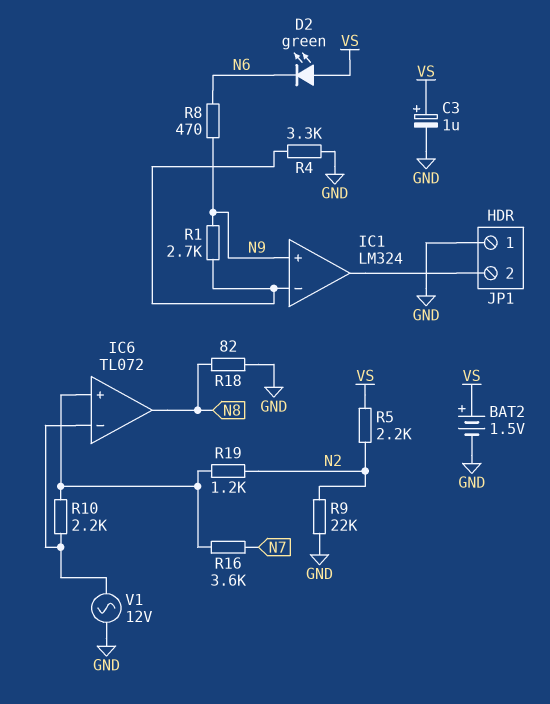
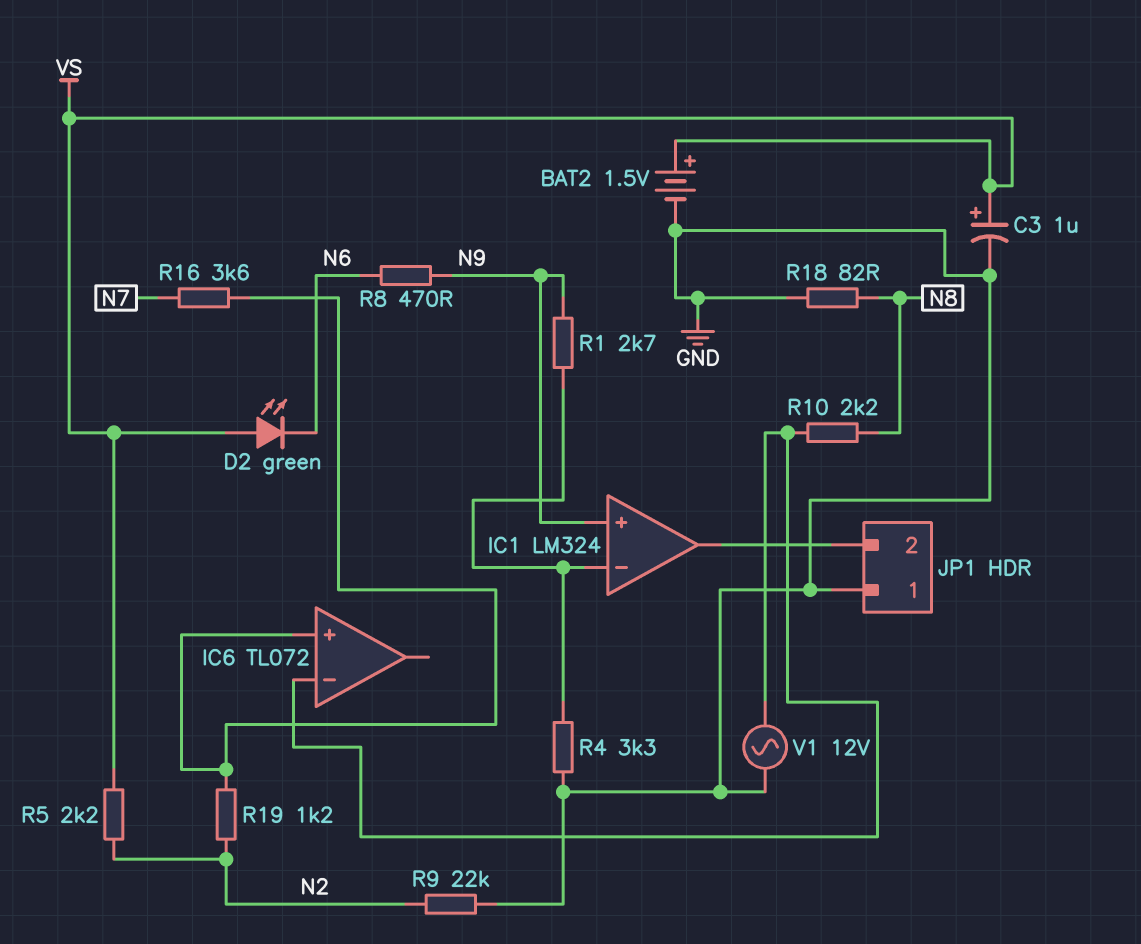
IC6 pin out: N8 -> none
R10: 2.2k (IC6/in+, IC6/in-) -> 2.2k (IC6/in-, N8)

